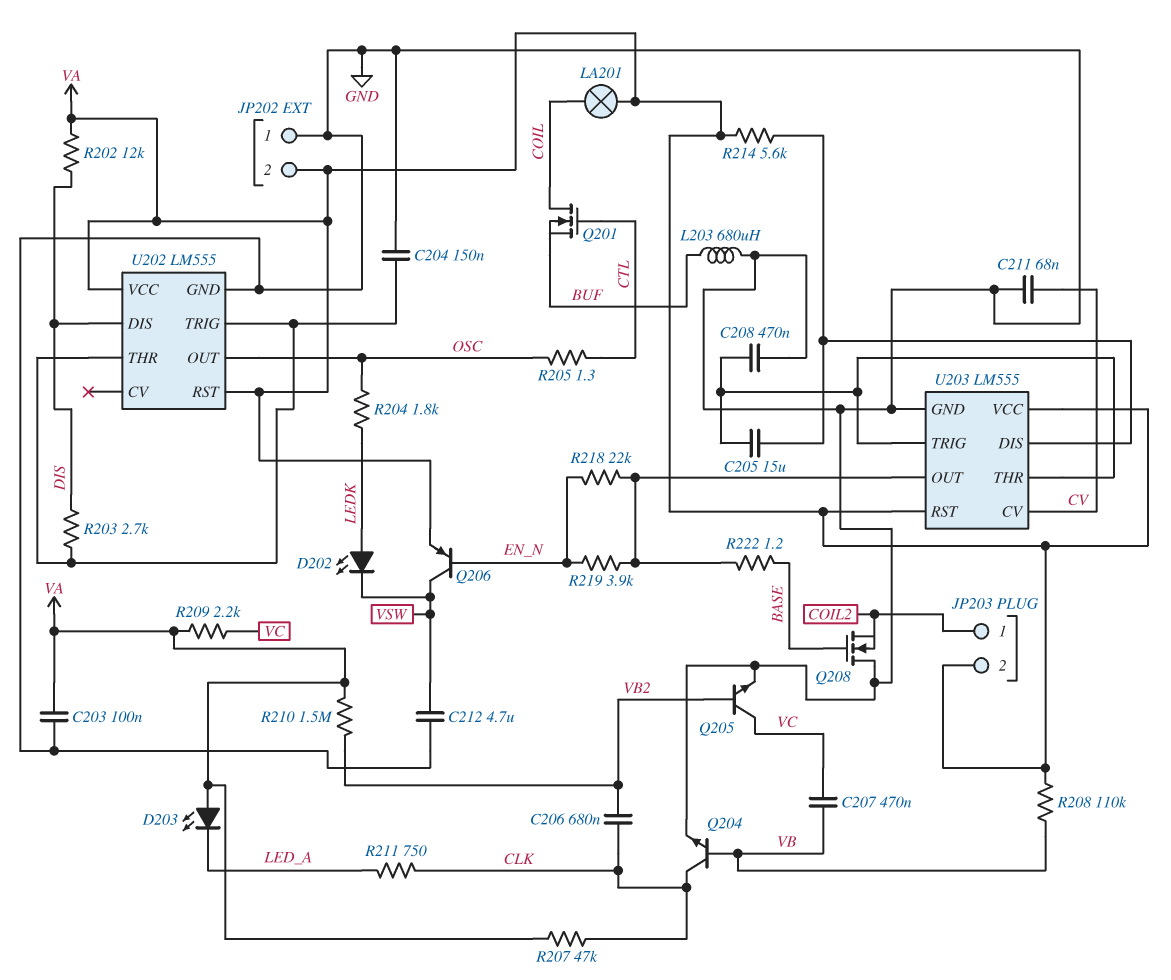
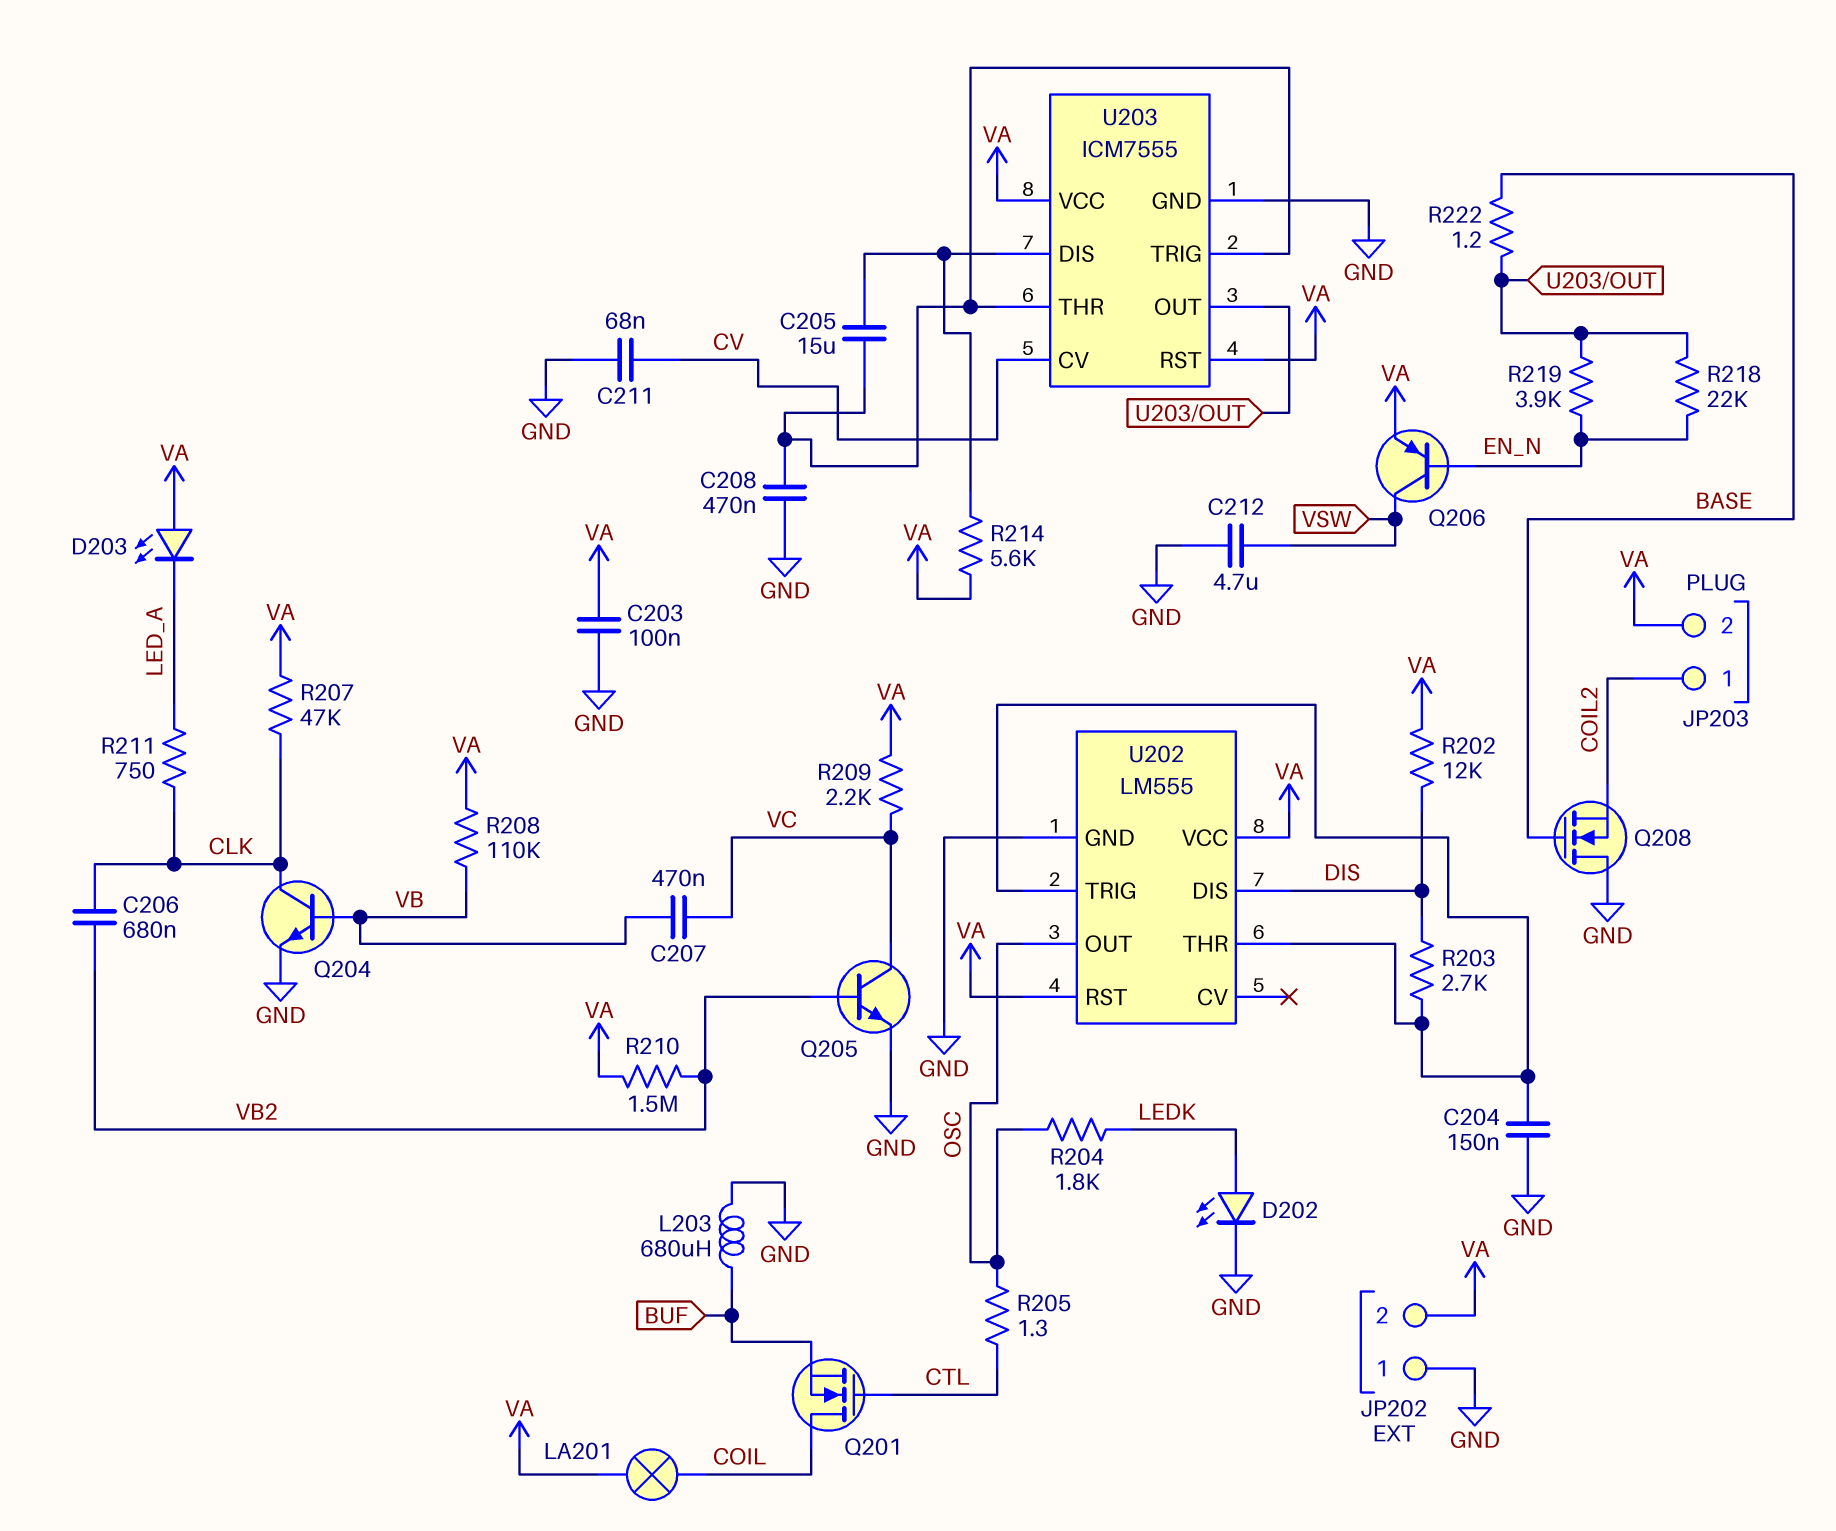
D202: LED (A LEDK, K VSW) -> LED (A LEDK, K GND)
U203: LM555 -> ICM7555

